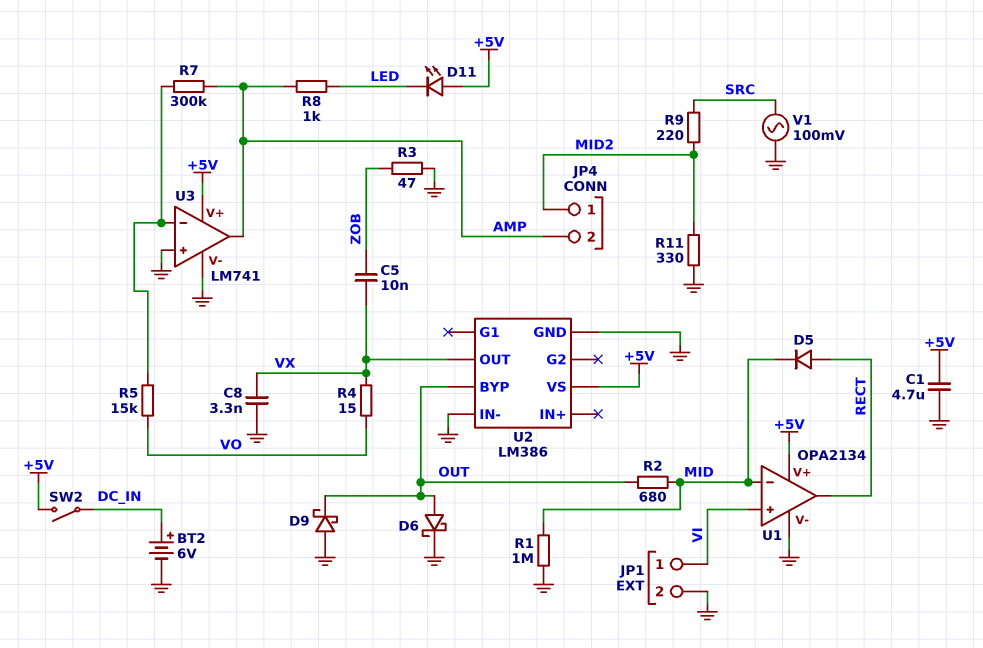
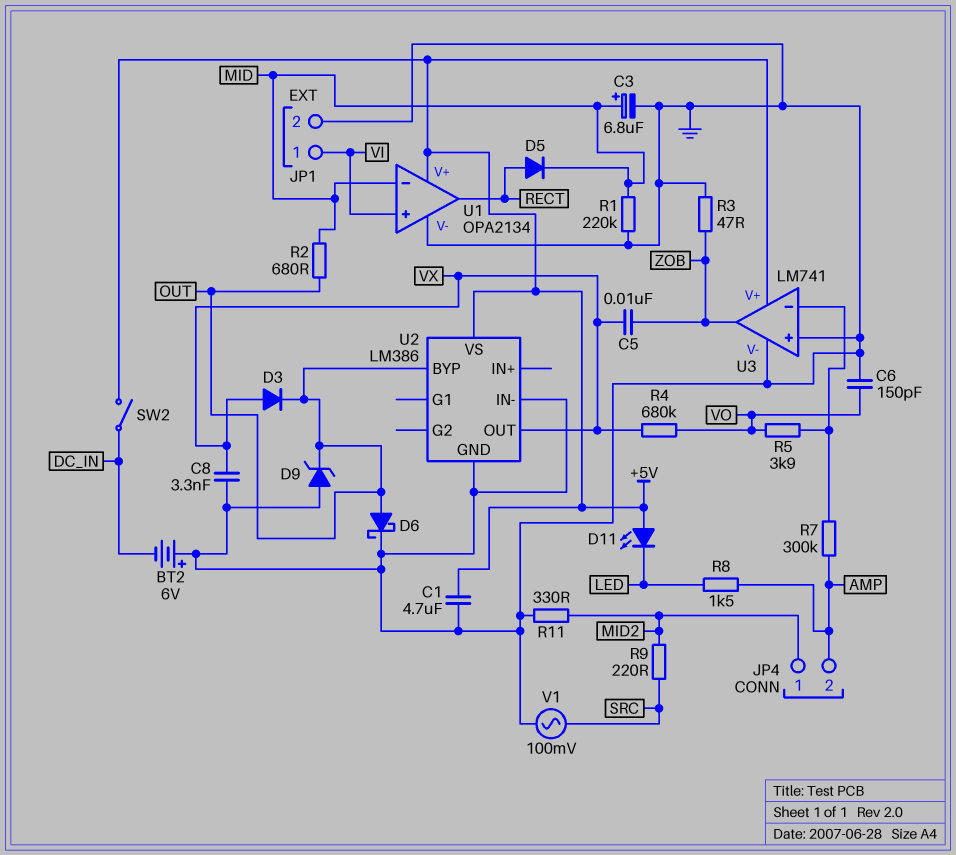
BT2: 6V (plus DC_IN, minus GND) -> 6V (plus GND, minus DC_IN)
C3: none -> 6.8uF (plus MID, minus GND)
C6: none -> 150pF (GND, VO)
D3: none -> diode (A VX, K OUT)
D9: schottky (A GND, K OUT) -> zener (A GND, K OUT)
R1: 1M (GND, MID) -> 220k (GND, MID)
R4: 15 (VO, VX) -> 680k (VO, VX)
R5: 15k (U3/in-, VO) -> 3.9k (U3/in-, VO)
R8: 1k (AMP, LED) -> 1.5k (AMP, LED)
U3 pin out: AMP -> ZOB

